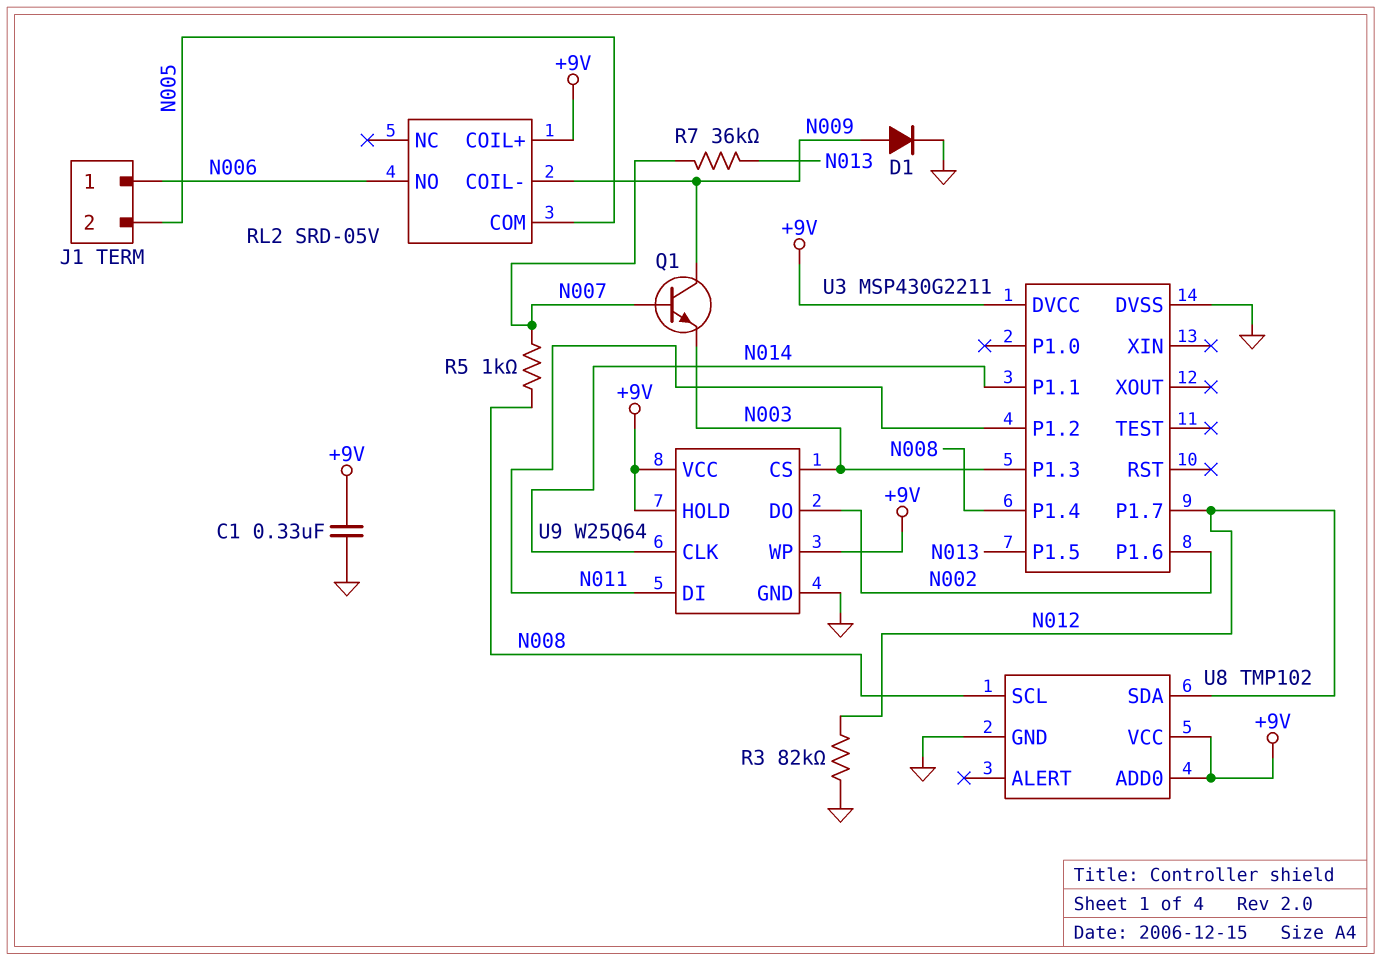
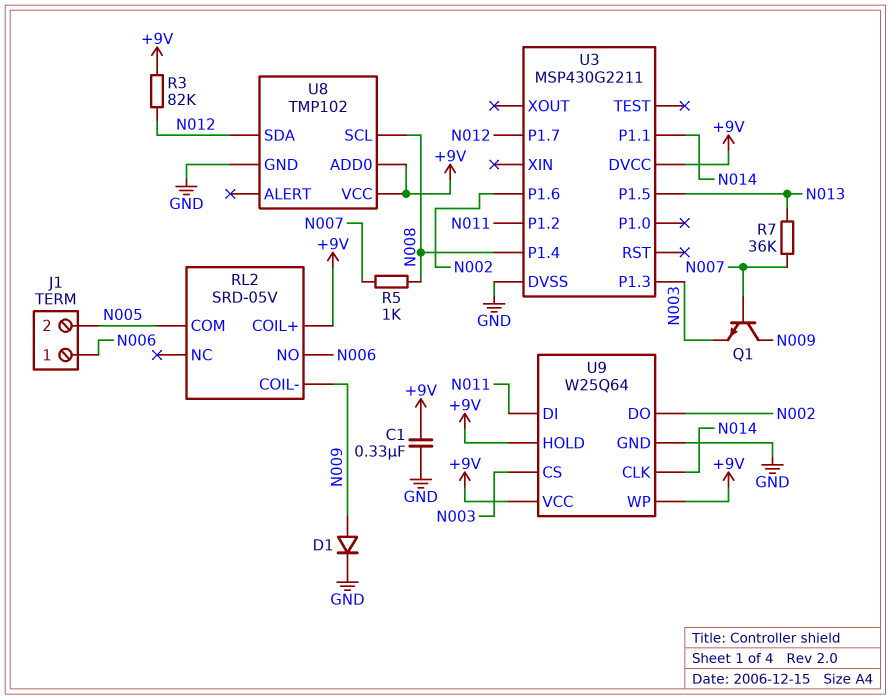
R3: 82k (GND, N012) -> 82k (+9V, N012)

